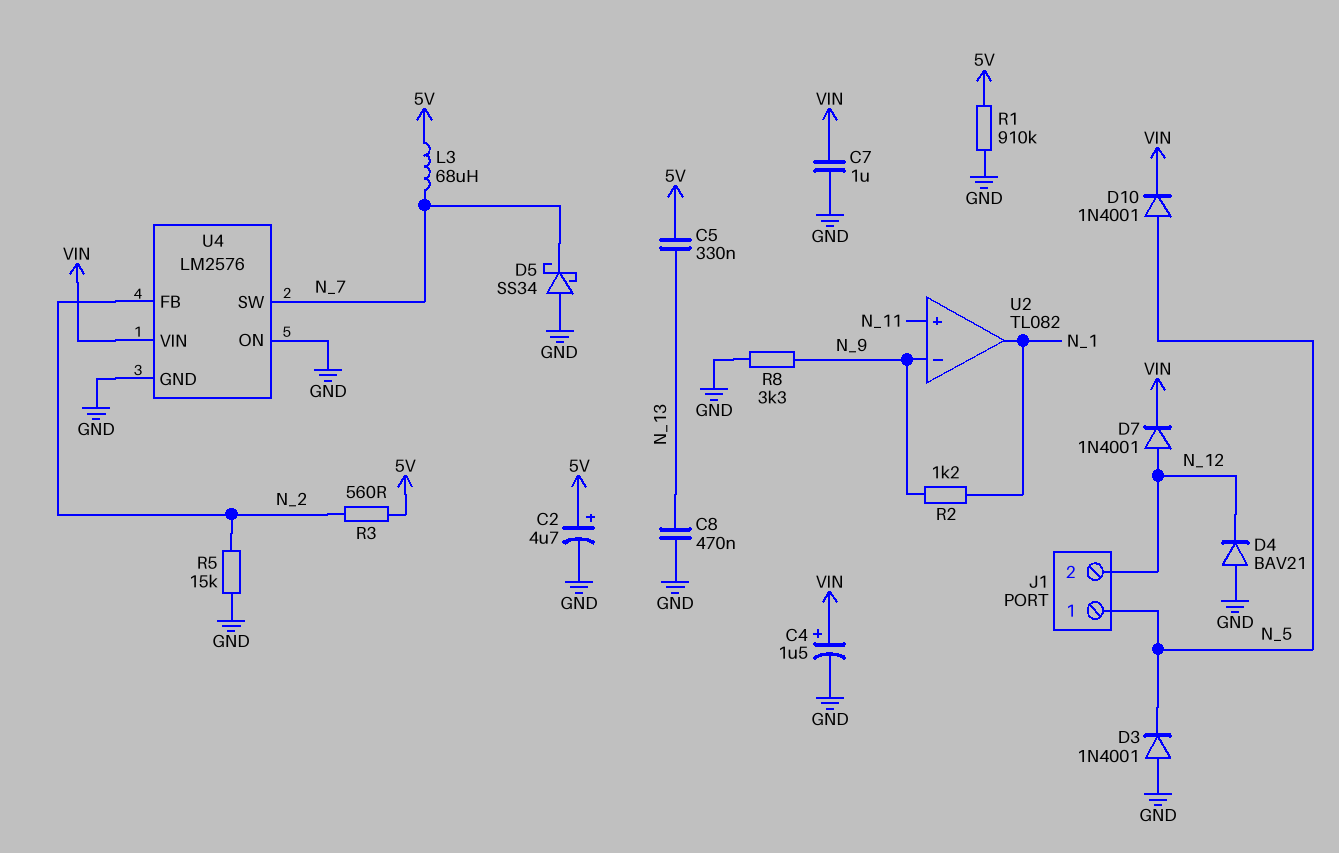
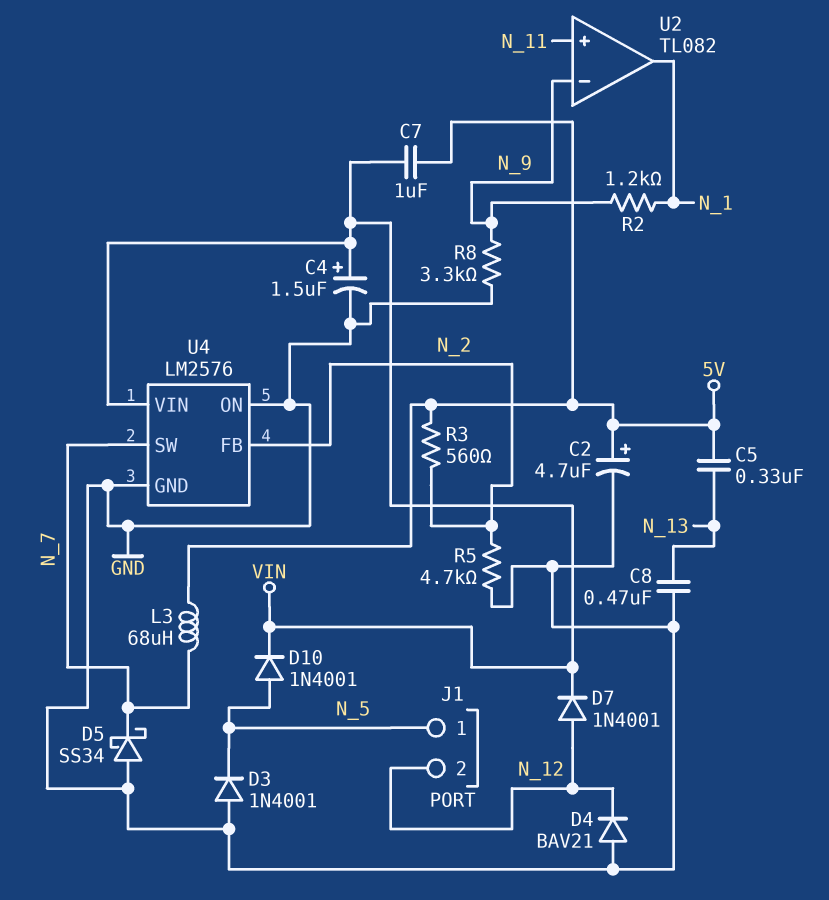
C7: 1uF (GND, VIN) -> 1uF (5V, VIN)
R1: 910k (5V, GND) -> none
R5: 15k (GND, N_2) -> 4.7k (GND, N_2)

